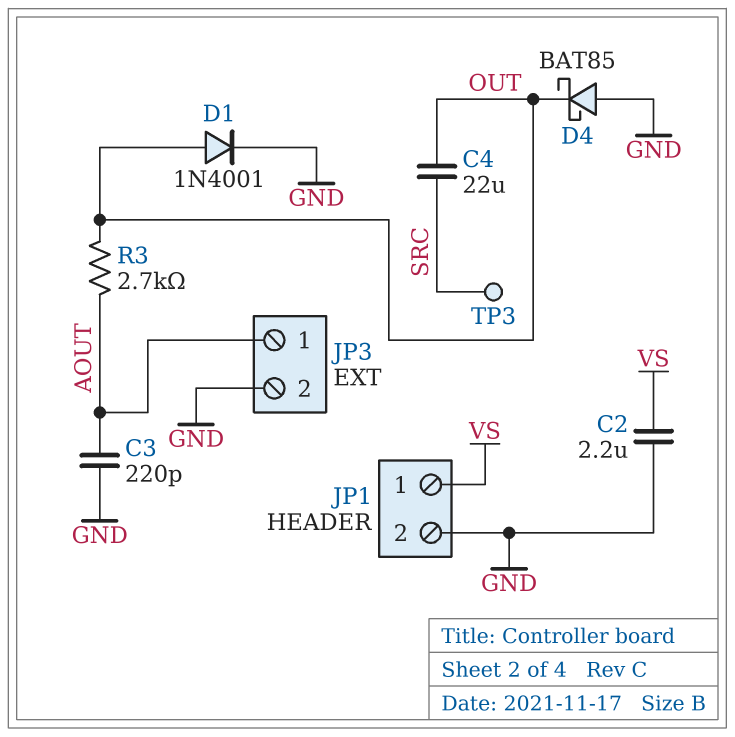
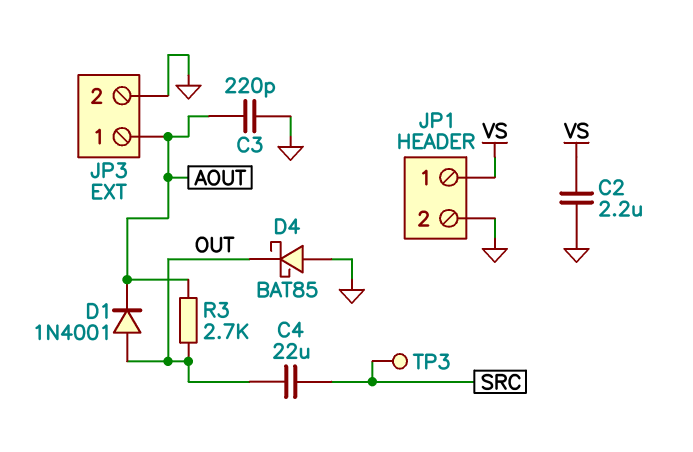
D1: diode 1N4001 (A OUT, K GND) -> diode 1N4001 (A OUT, K AOUT)

